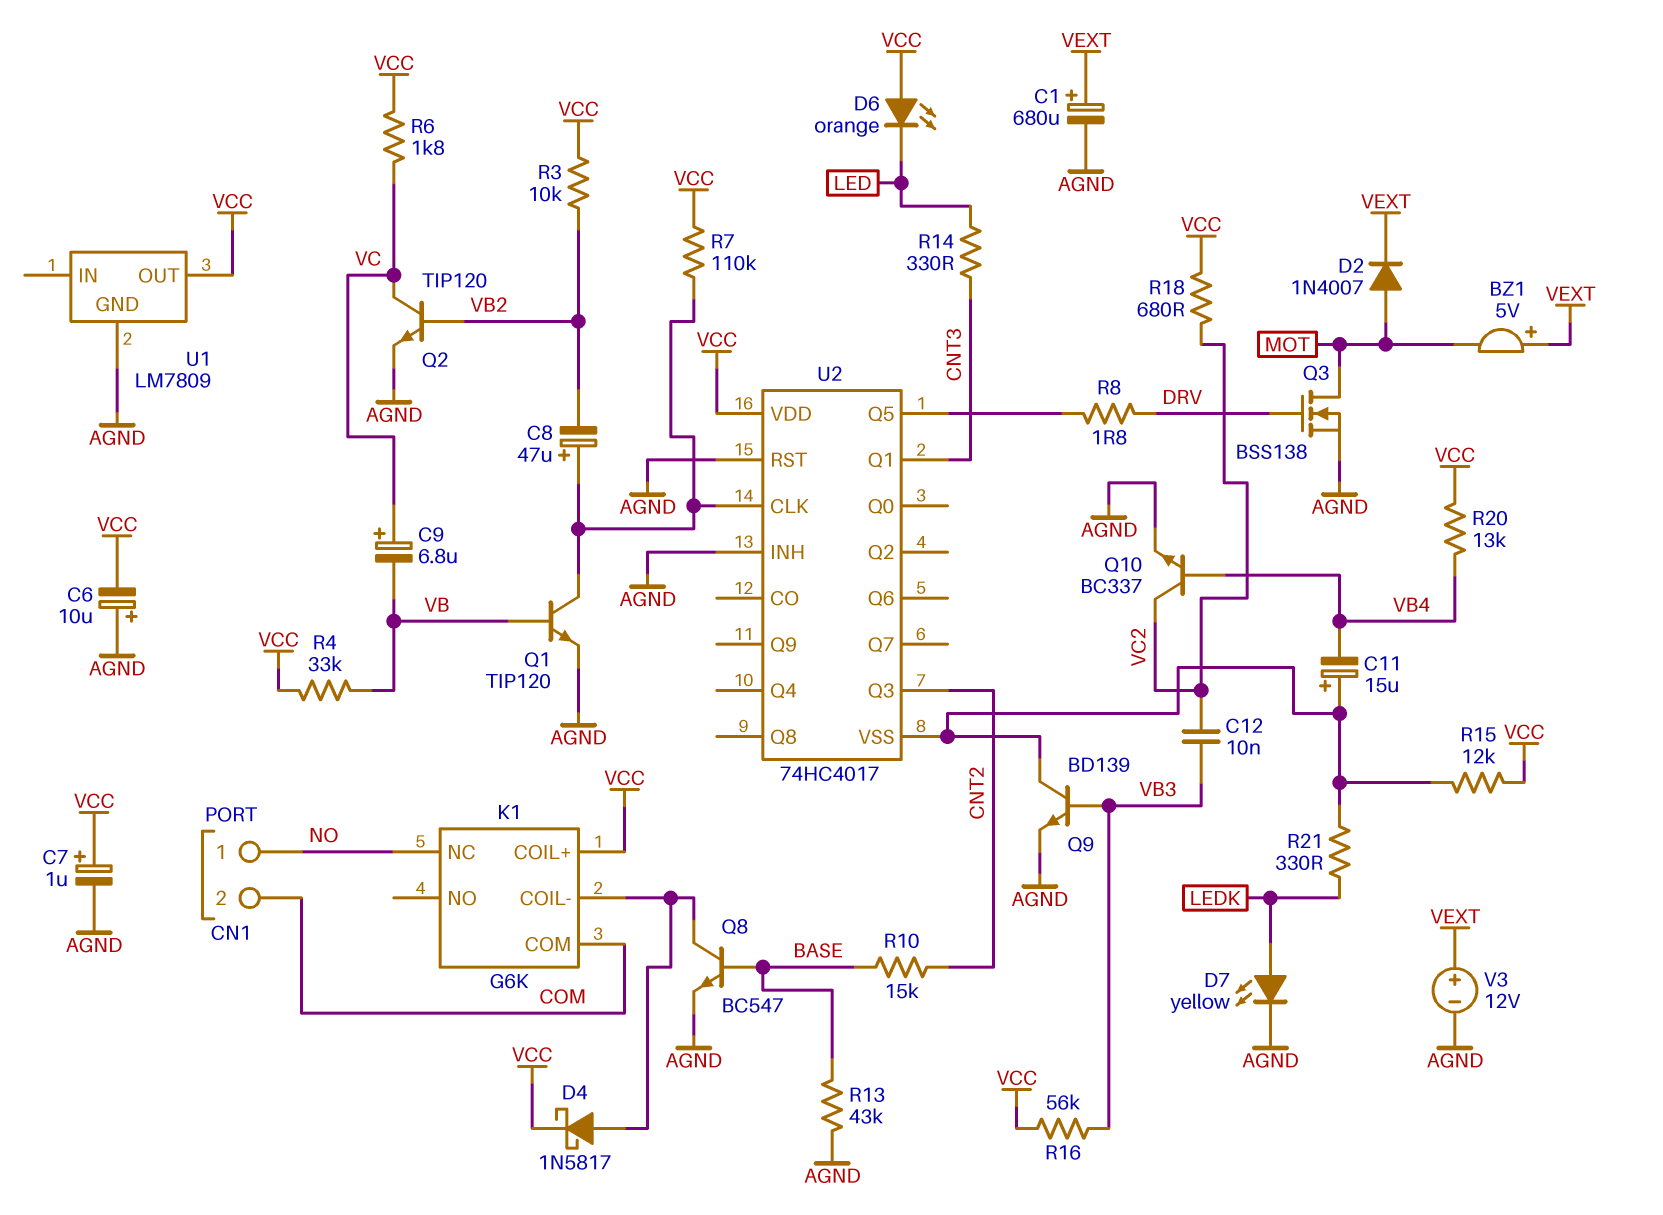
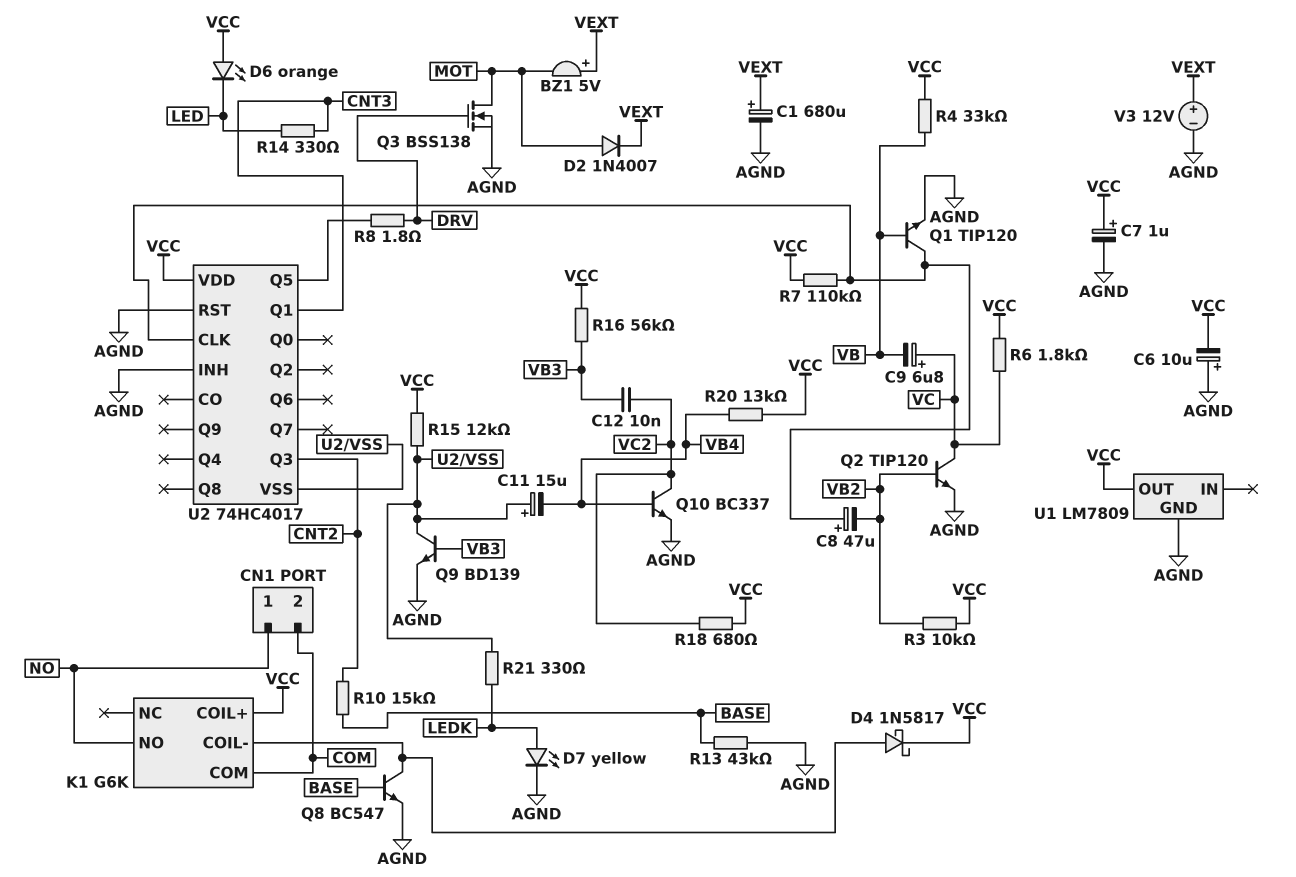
K1 pin NC: NO -> none
K1 pin NO: none -> NO

